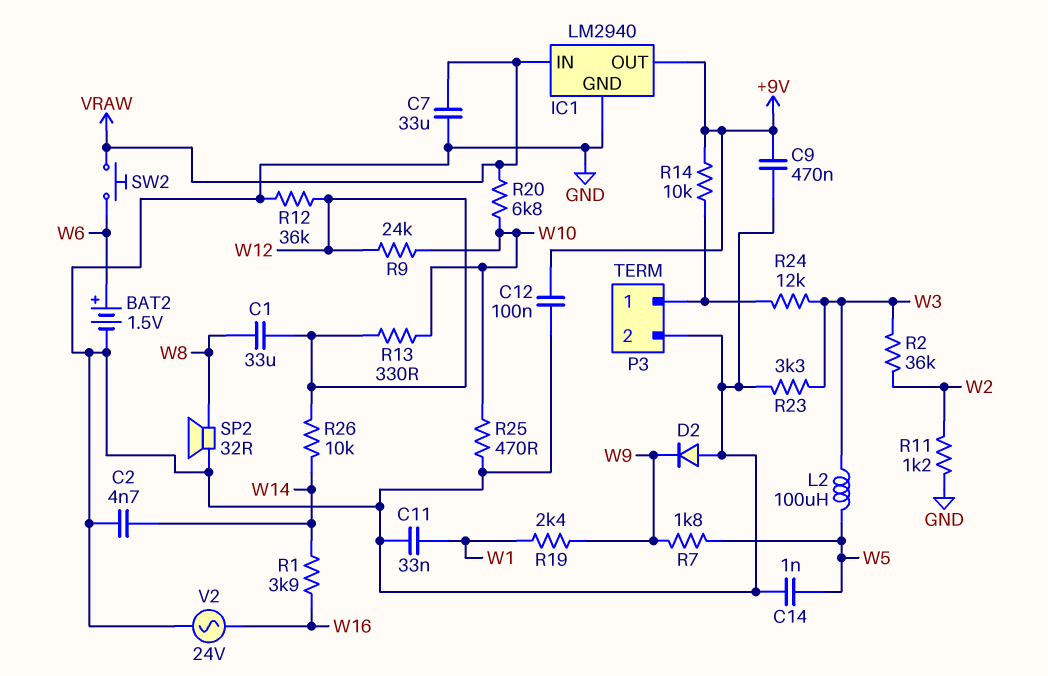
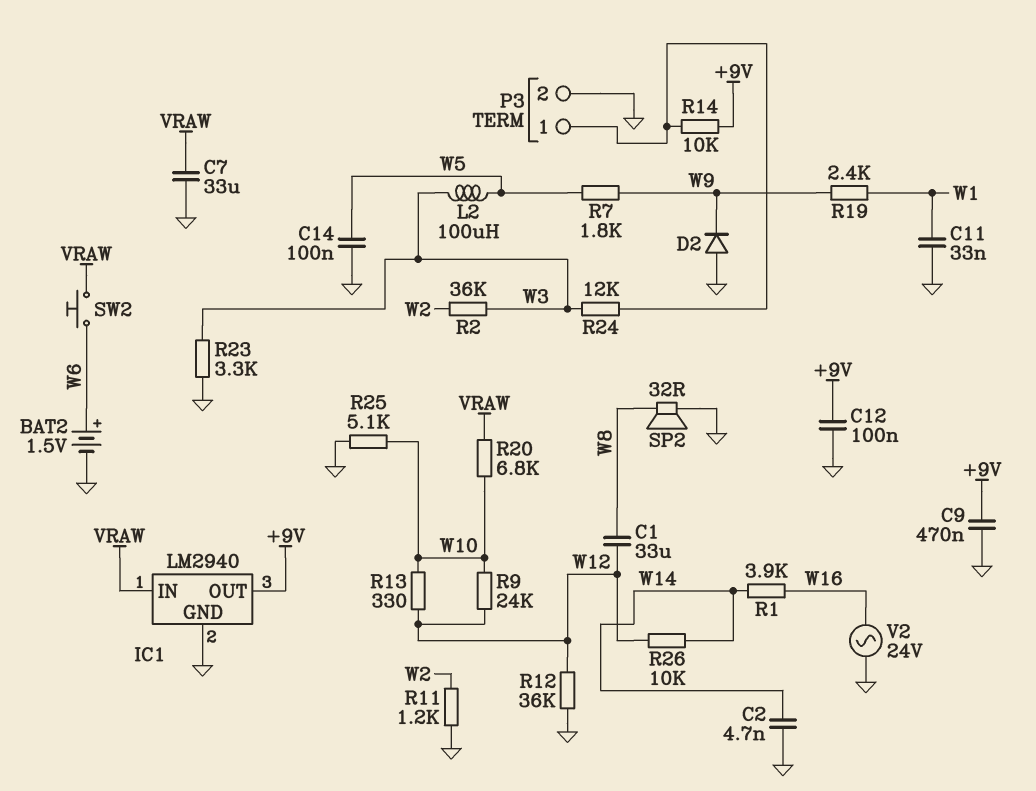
C14: 1nF (GND, W5) -> 100nF (GND, W5)
R25: 470 (GND, W10) -> 5.1k (GND, W10)

